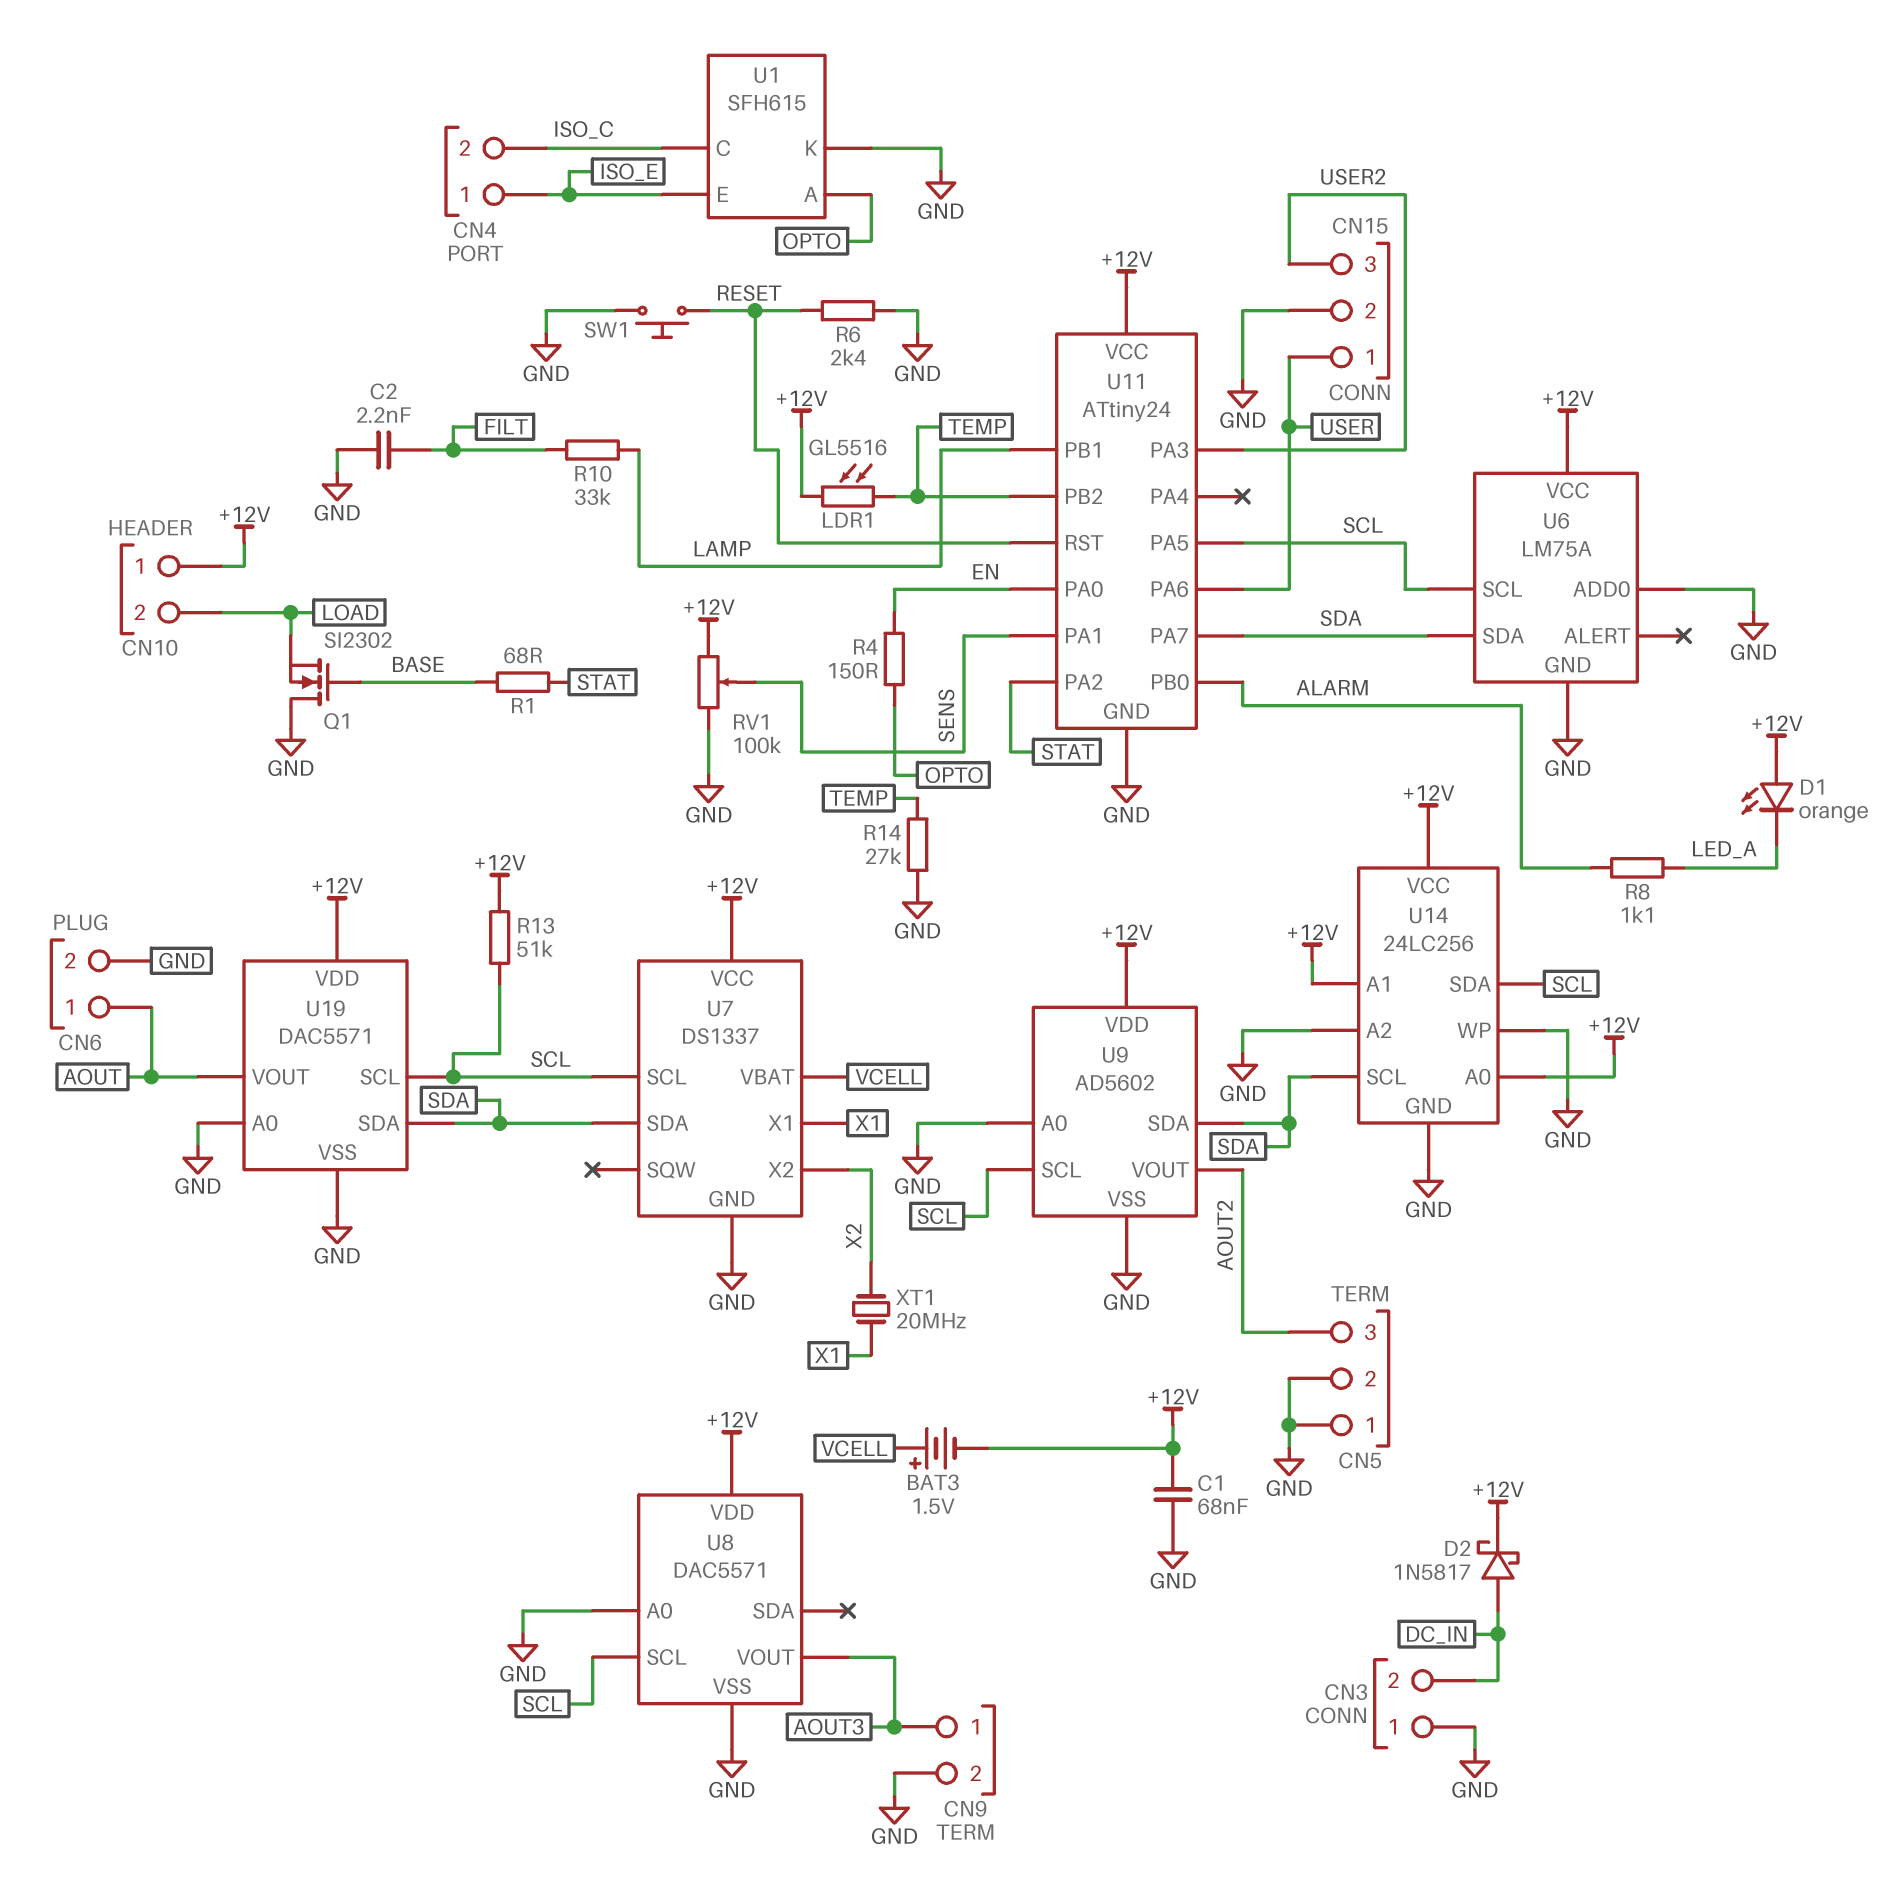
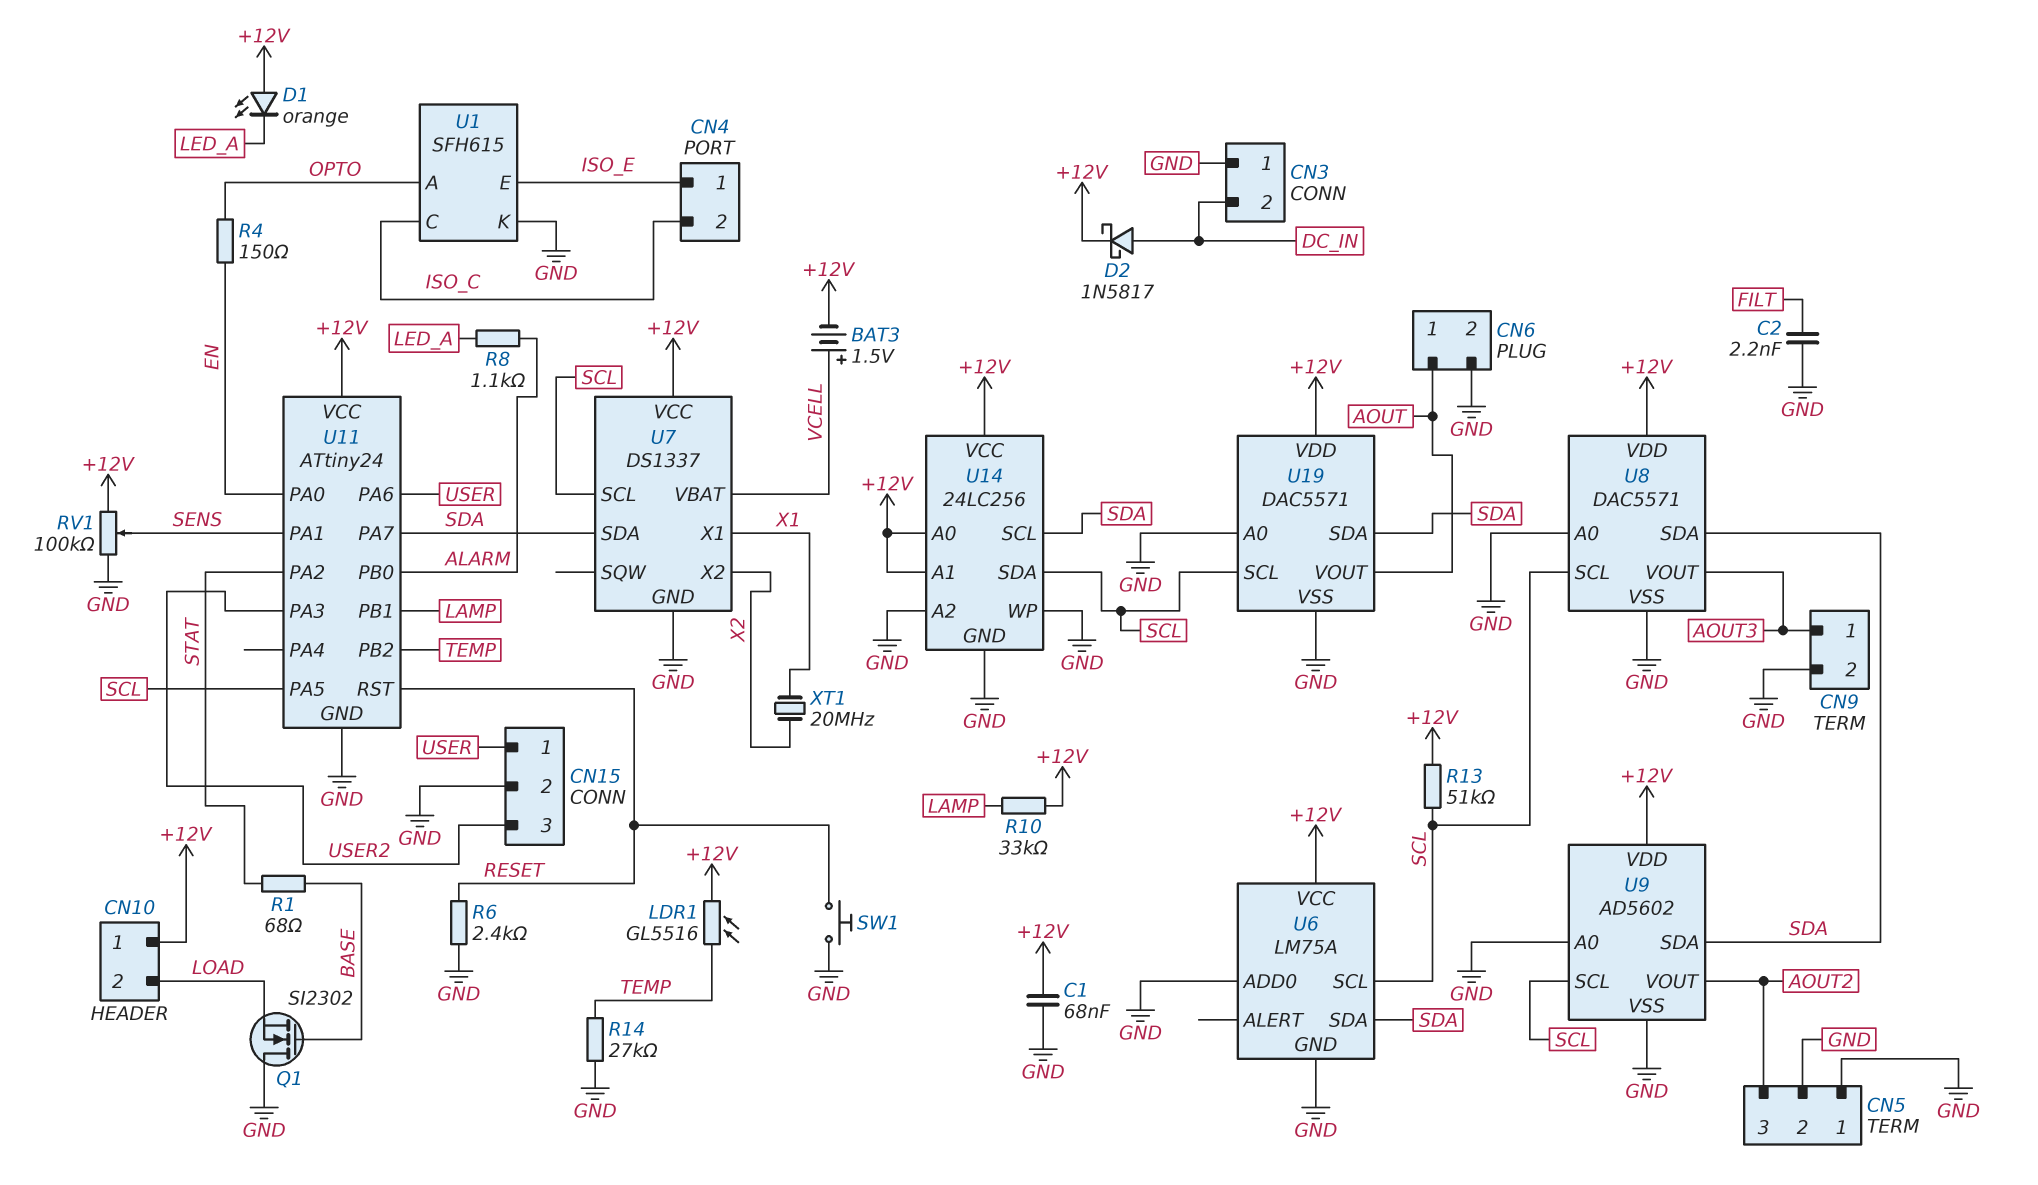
R10: 33k (FILT, LAMP) -> 33k (+12V, LAMP)
U8 pin SDA: none -> SDA

